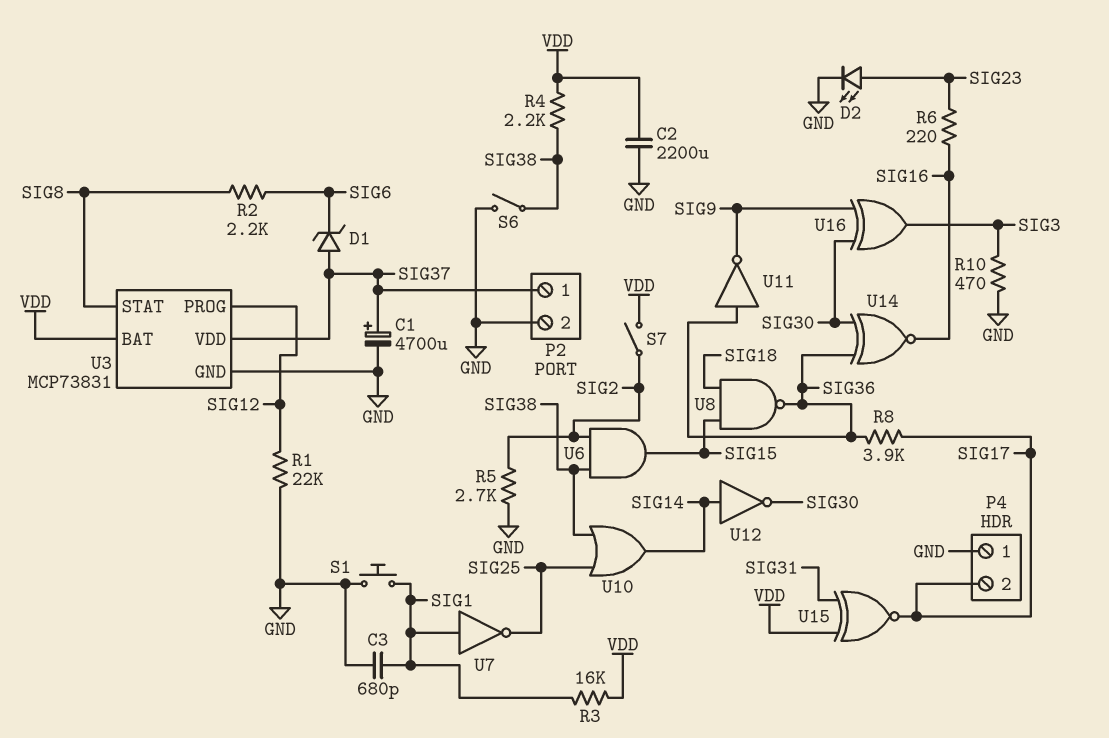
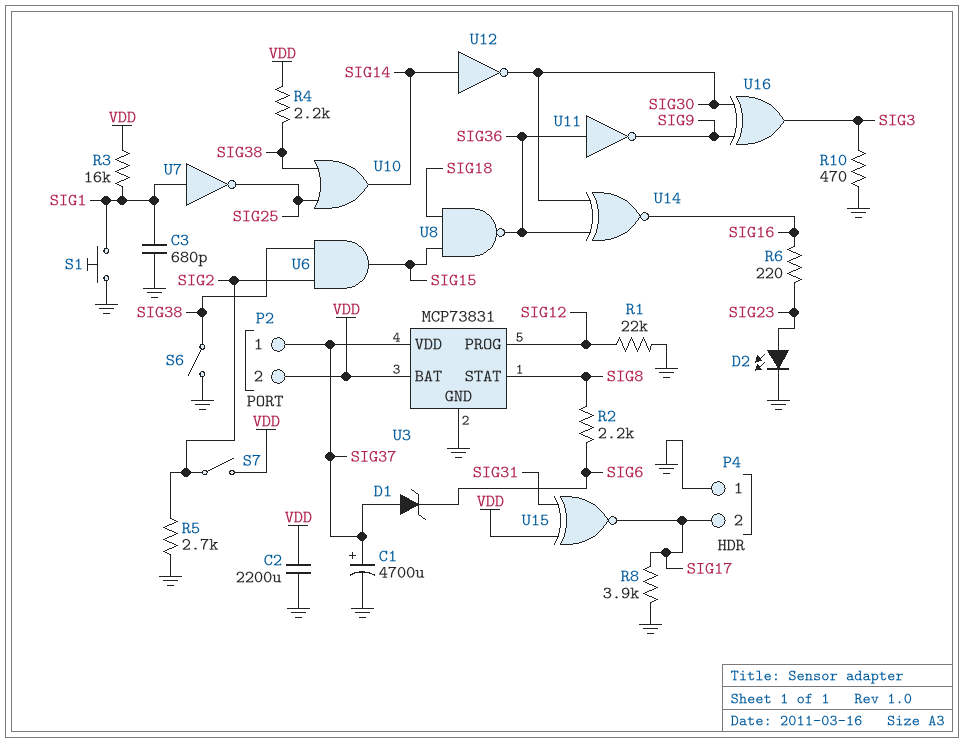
P2 pin 2: GND -> VDD
R8: 3.9k (SIG17, SIG36) -> 3.9k (GND, SIG17)

